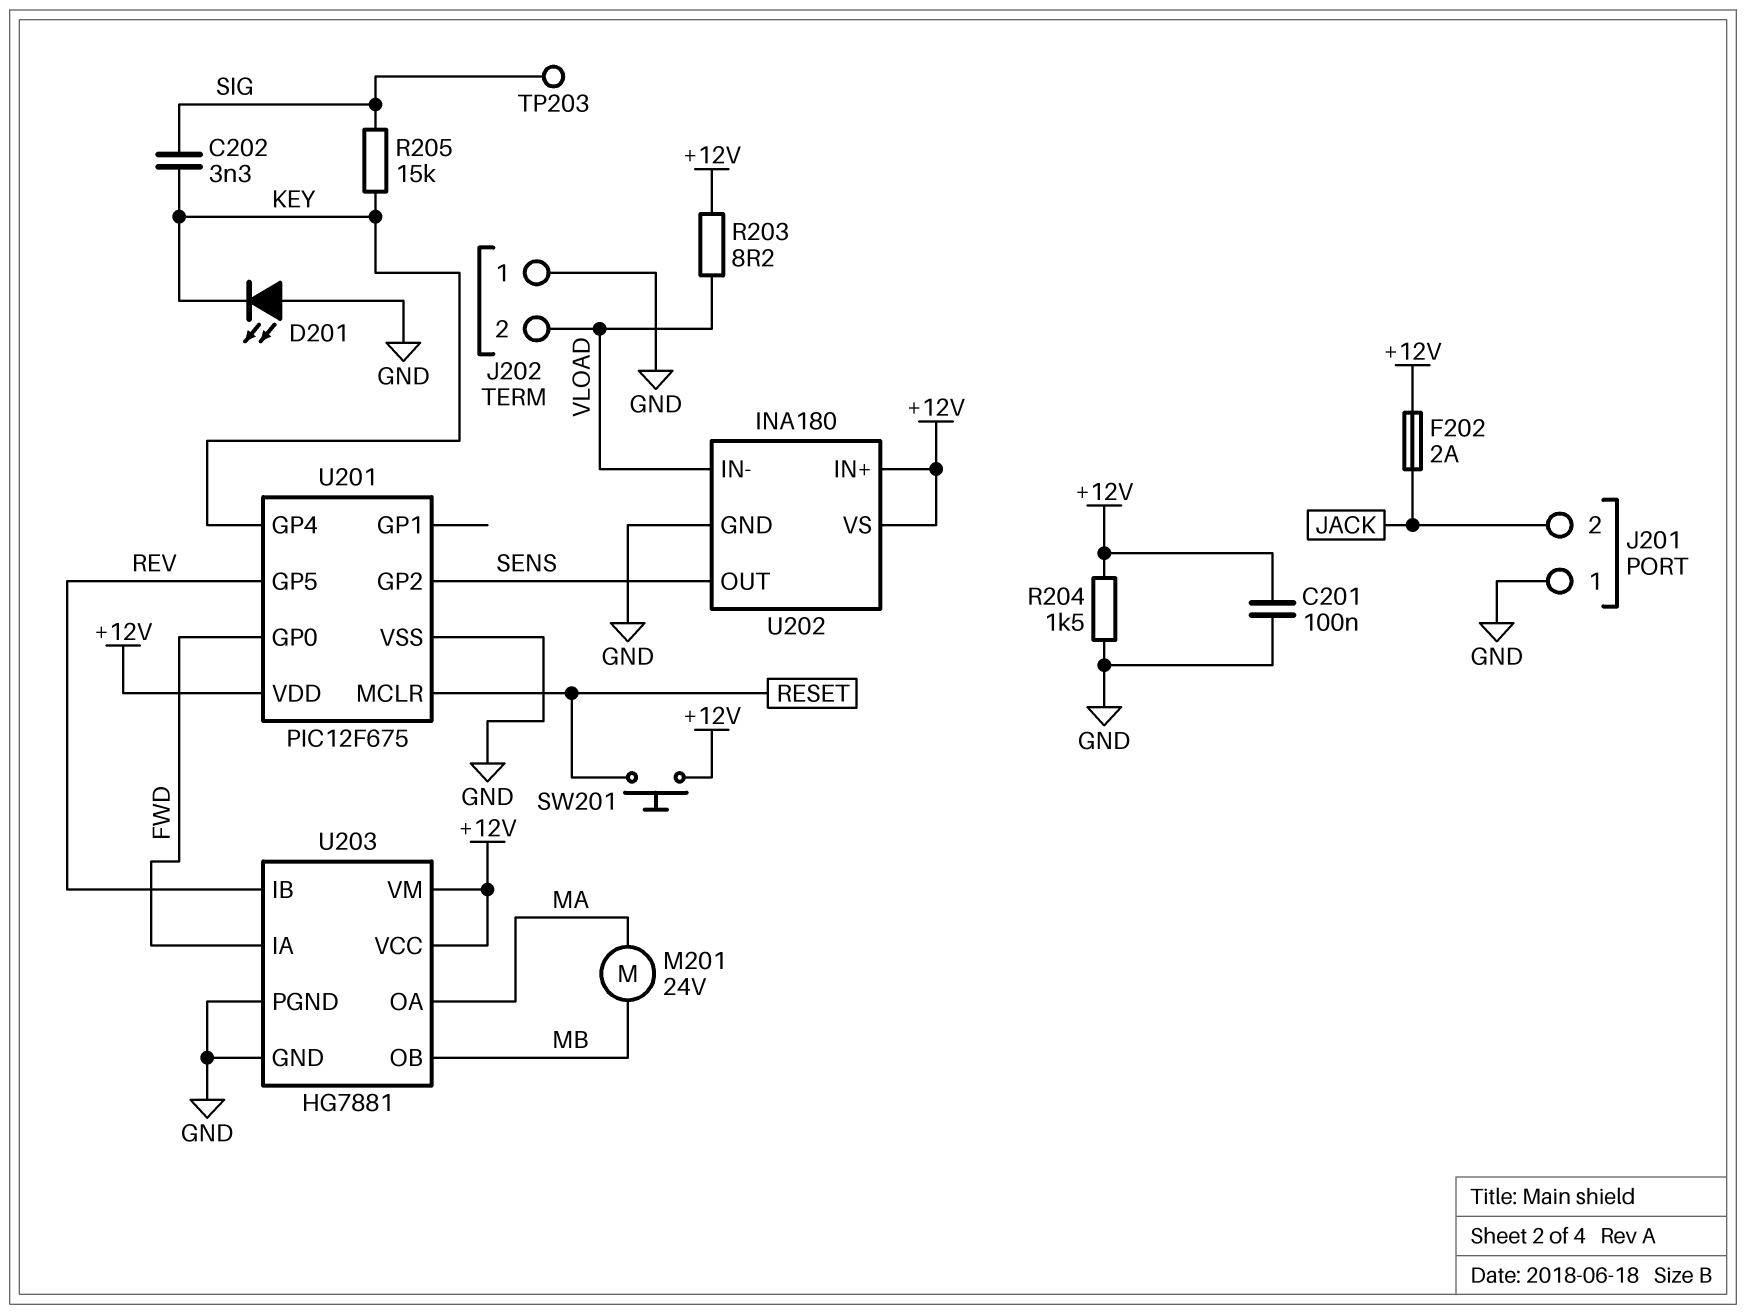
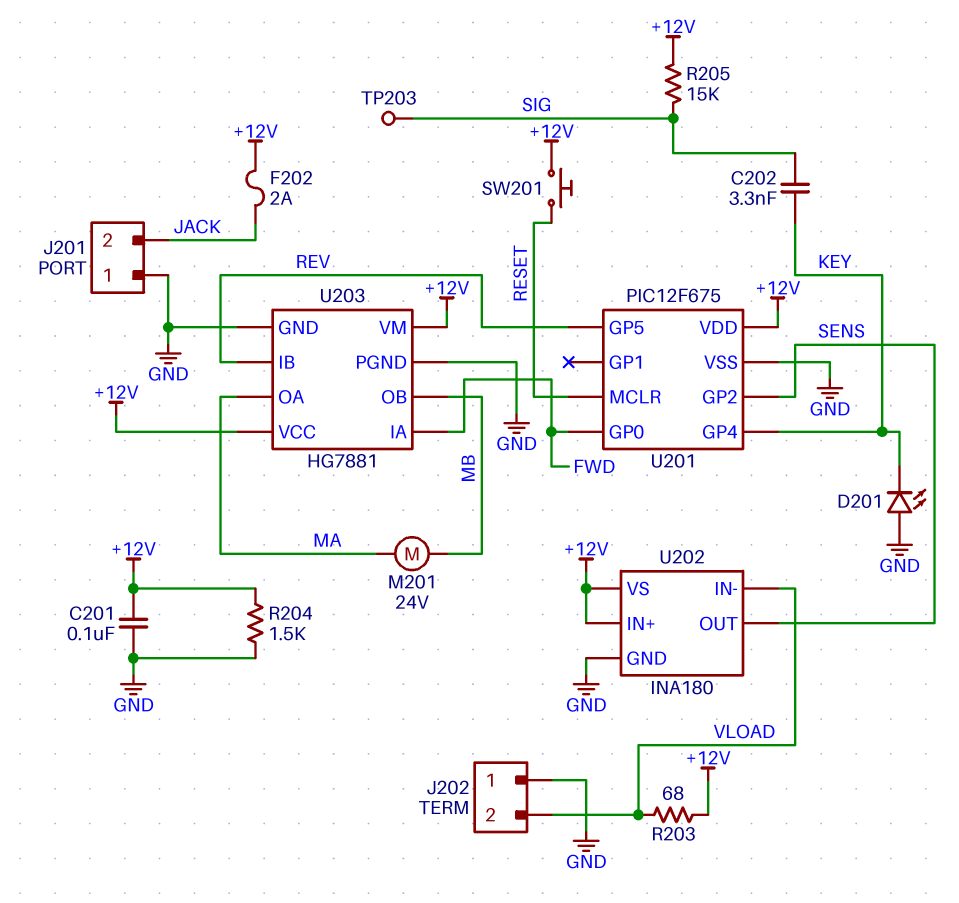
R203: 8.2 (+12V, VLOAD) -> 68 (+12V, VLOAD)
R205: 15k (KEY, SIG) -> 15k (+12V, SIG)

